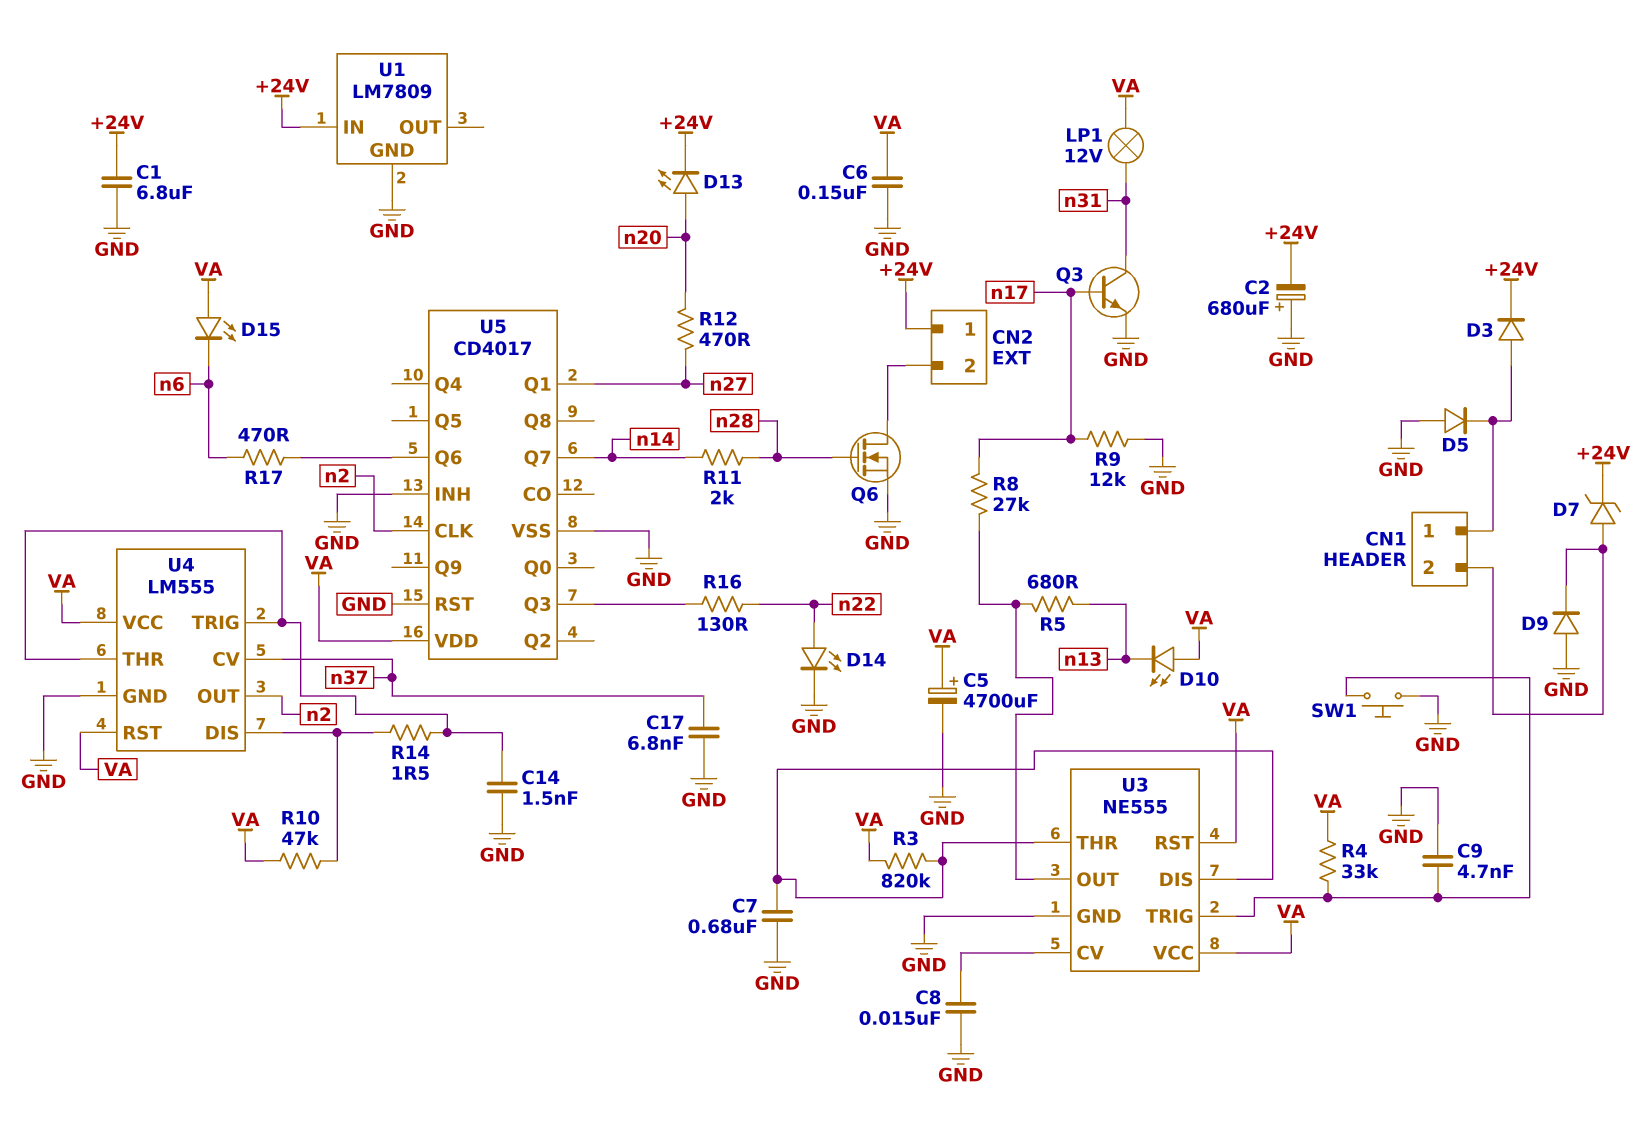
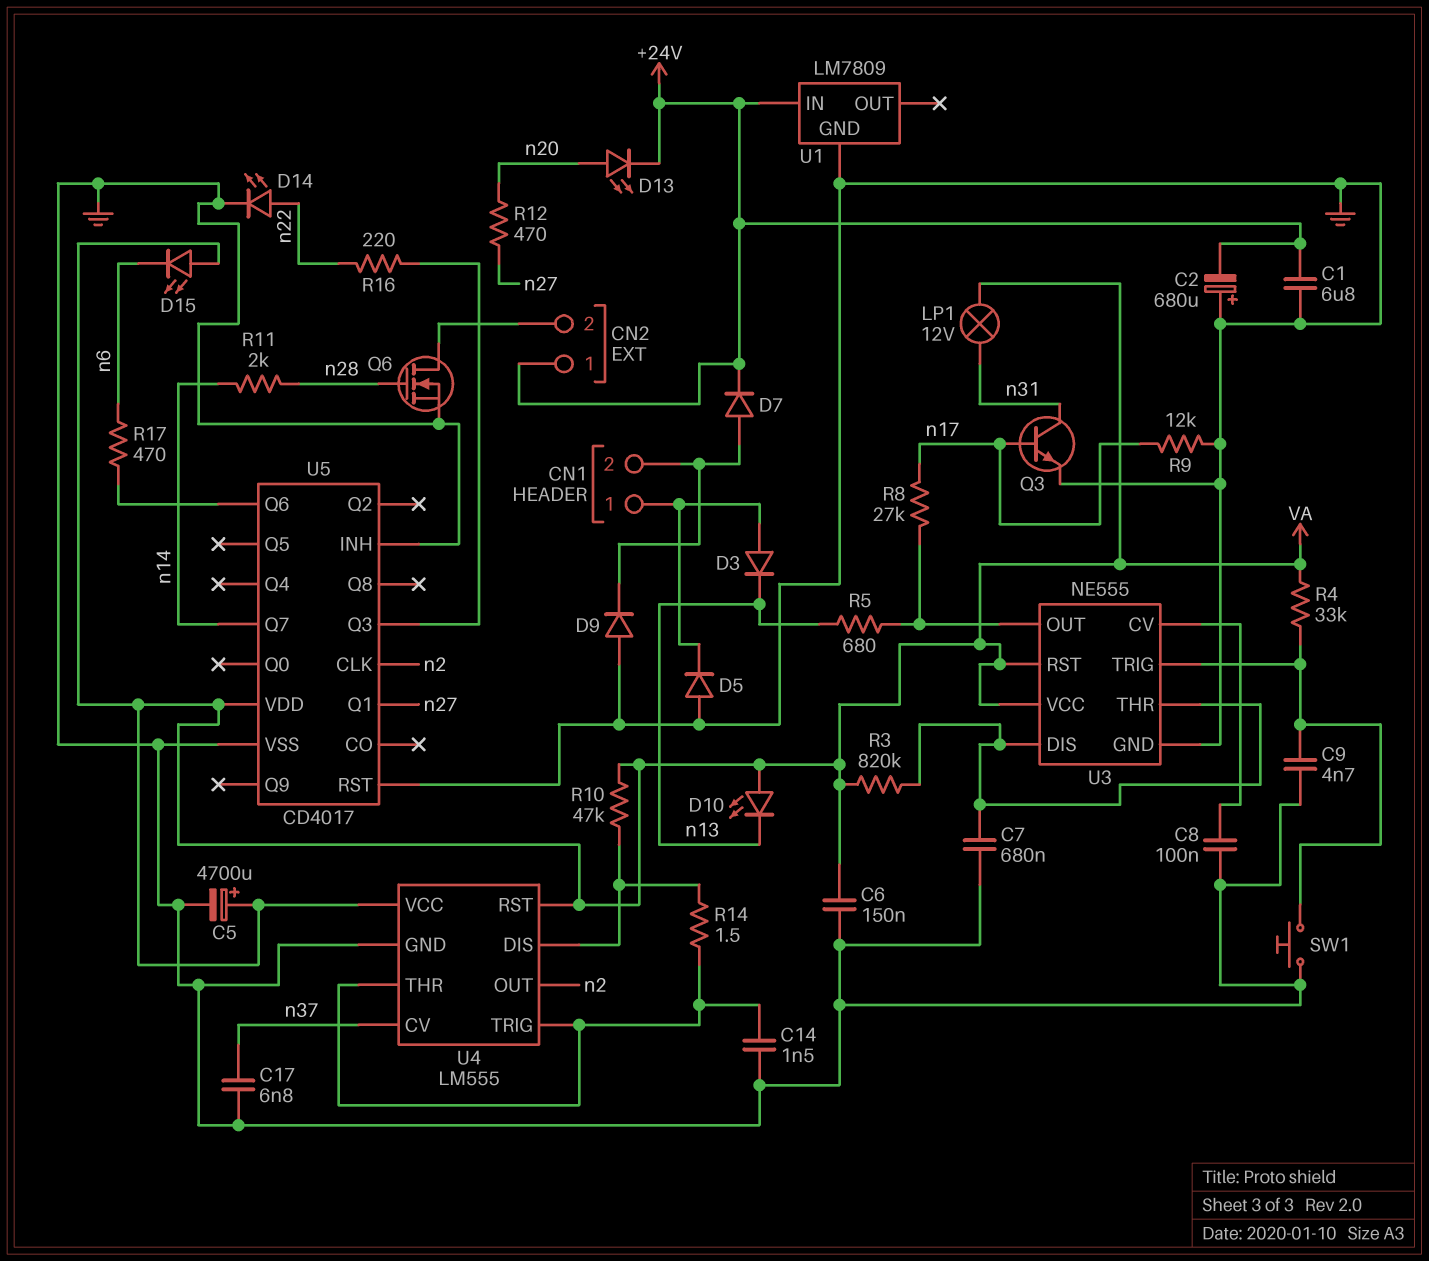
C8: 15nF (GND, U3/CV) -> 100nF (GND, U3/CV)
D3: diode (A CN1/1, K +24V) -> diode (A CN1/1, K n13)
D7: zener (A CN1/2, K +24V) -> diode (A CN1/2, K +24V)
R16: 130 (U5/Q3, n22) -> 220 (U5/Q3, n22)

